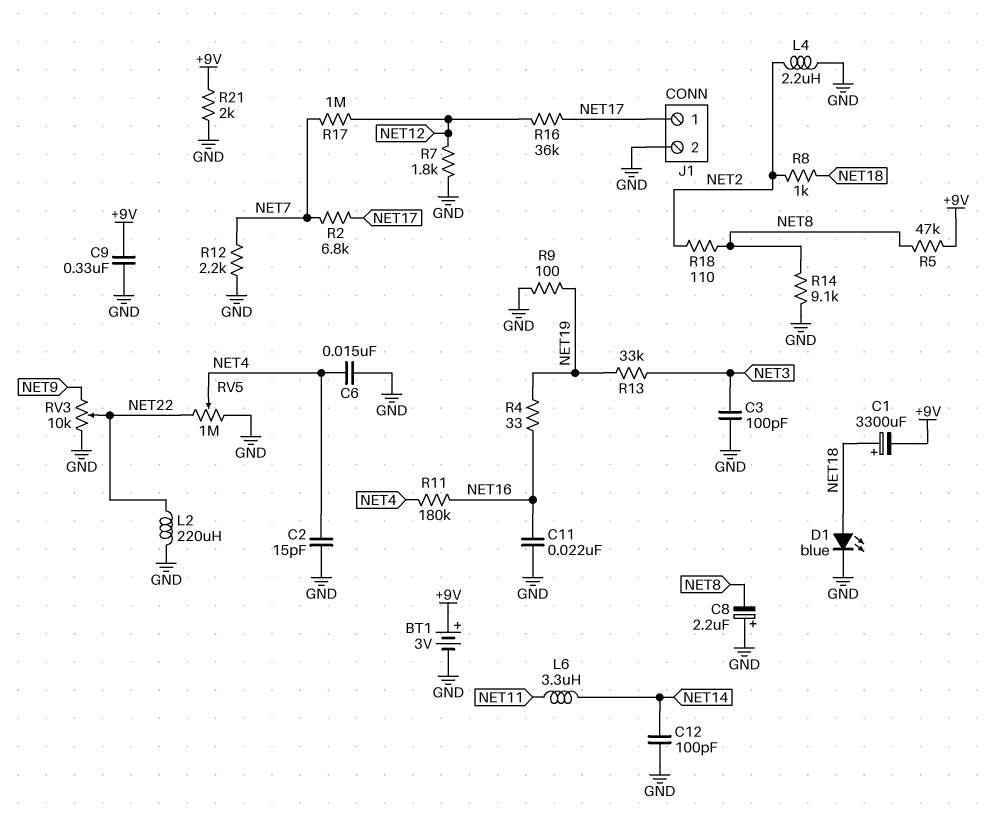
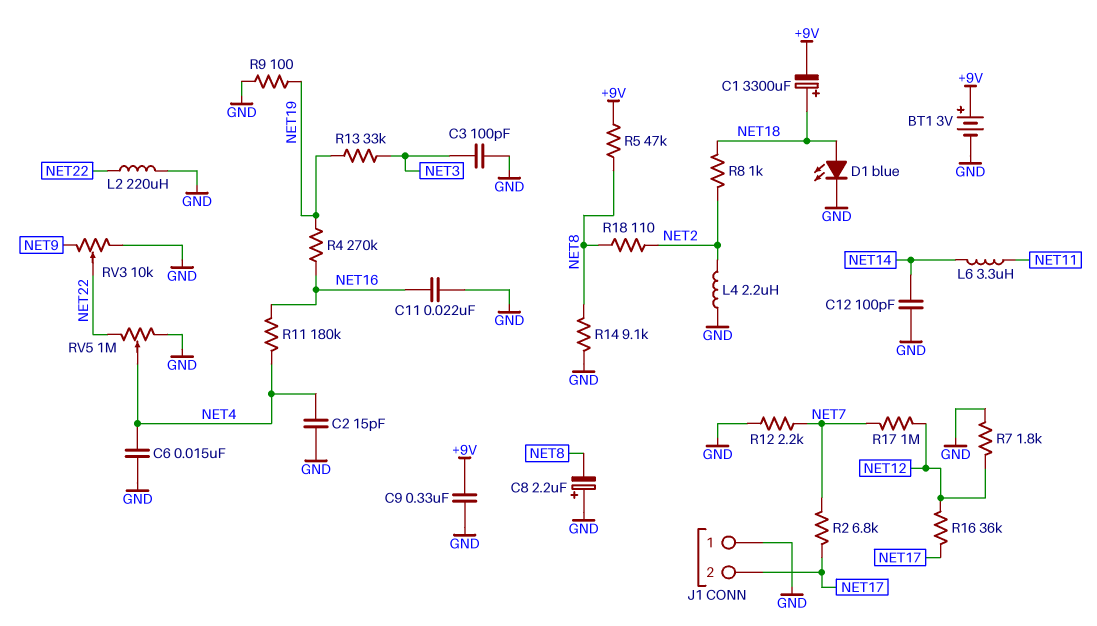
J1 pin 1: NET17 -> GND
J1 pin 2: GND -> NET17
R4: 33 (NET16, NET19) -> 270k (NET16, NET19)
R21: 2k (+9V, GND) -> none

